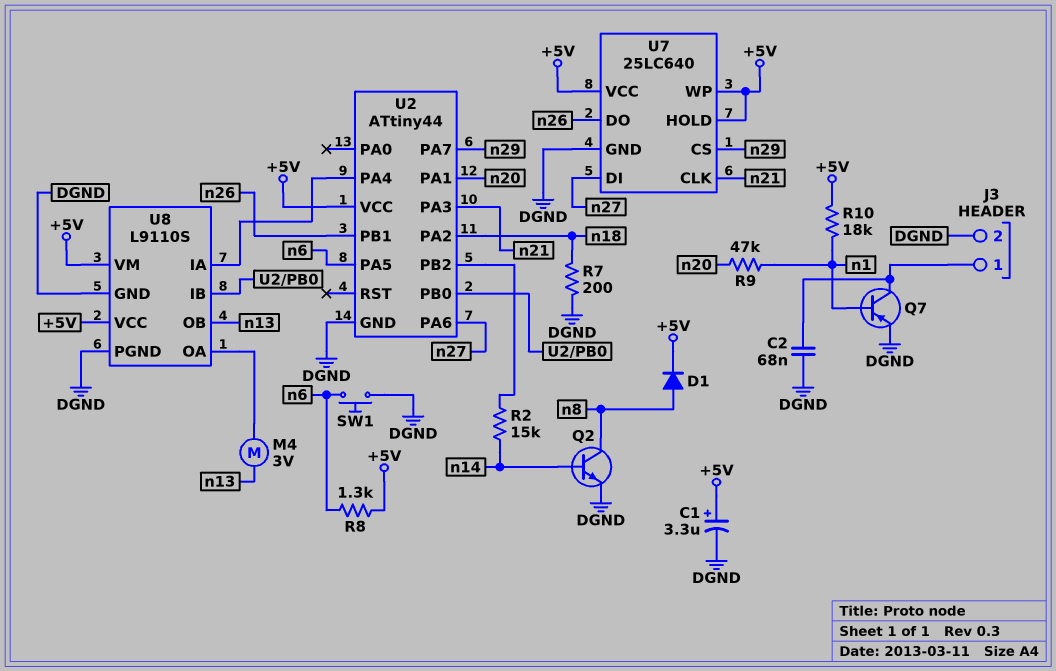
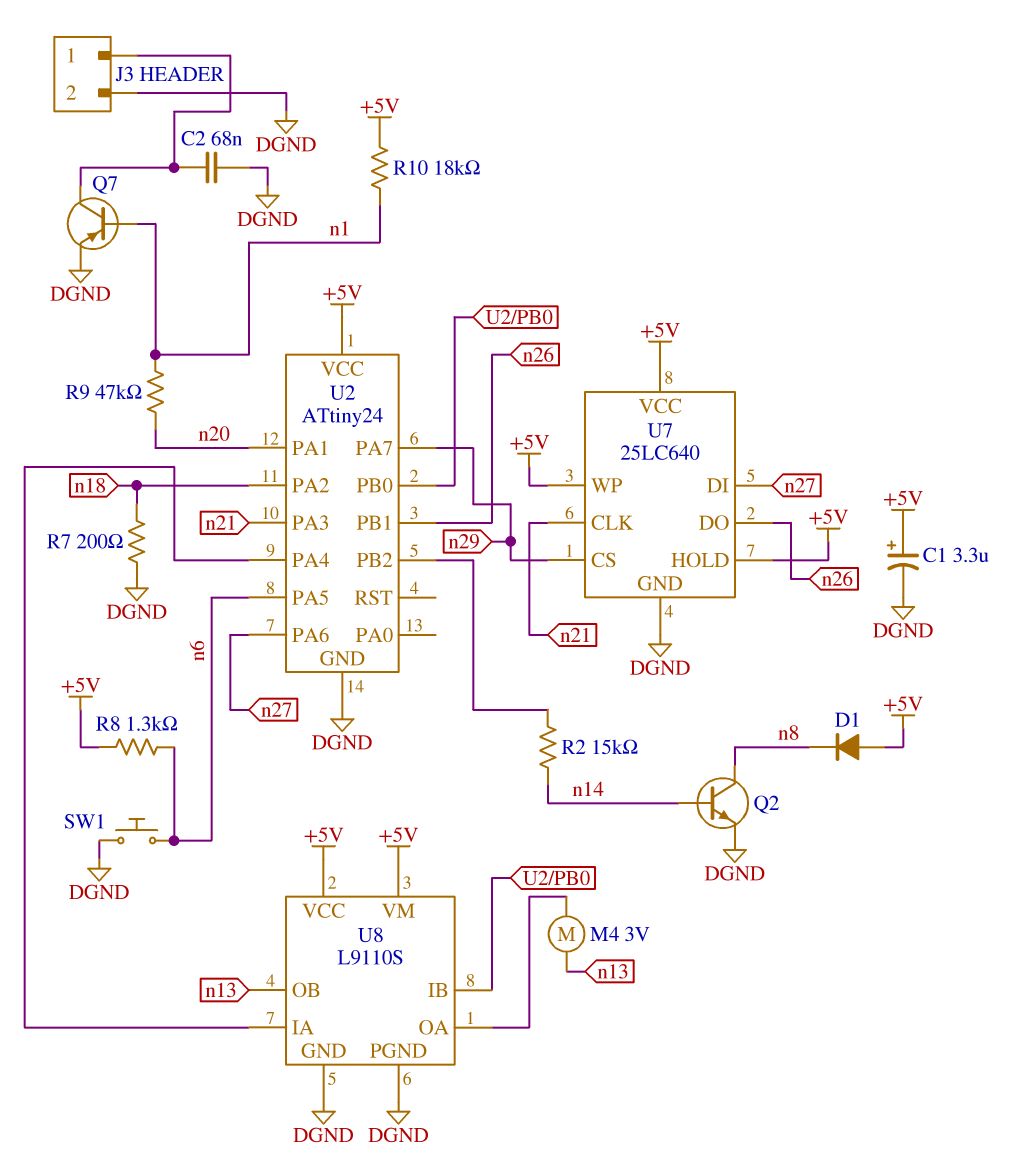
D1: diode (A n8, K +5V) -> diode (A +5V, K n8)
U2: ATtiny44 -> ATtiny24

